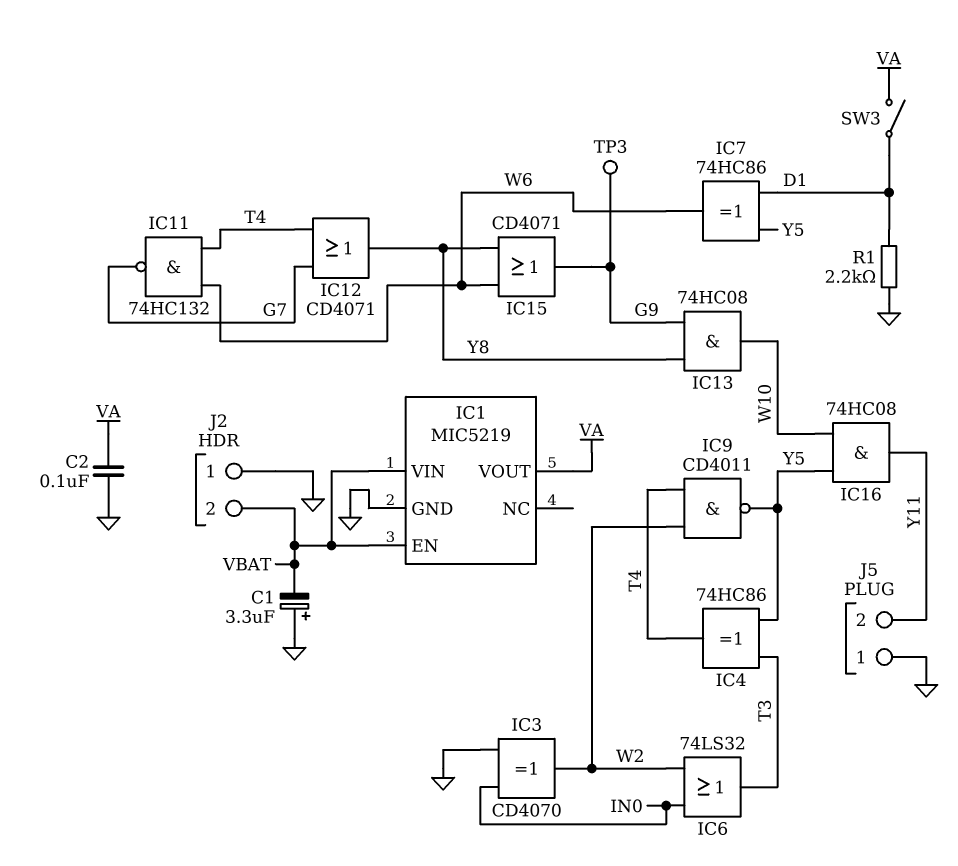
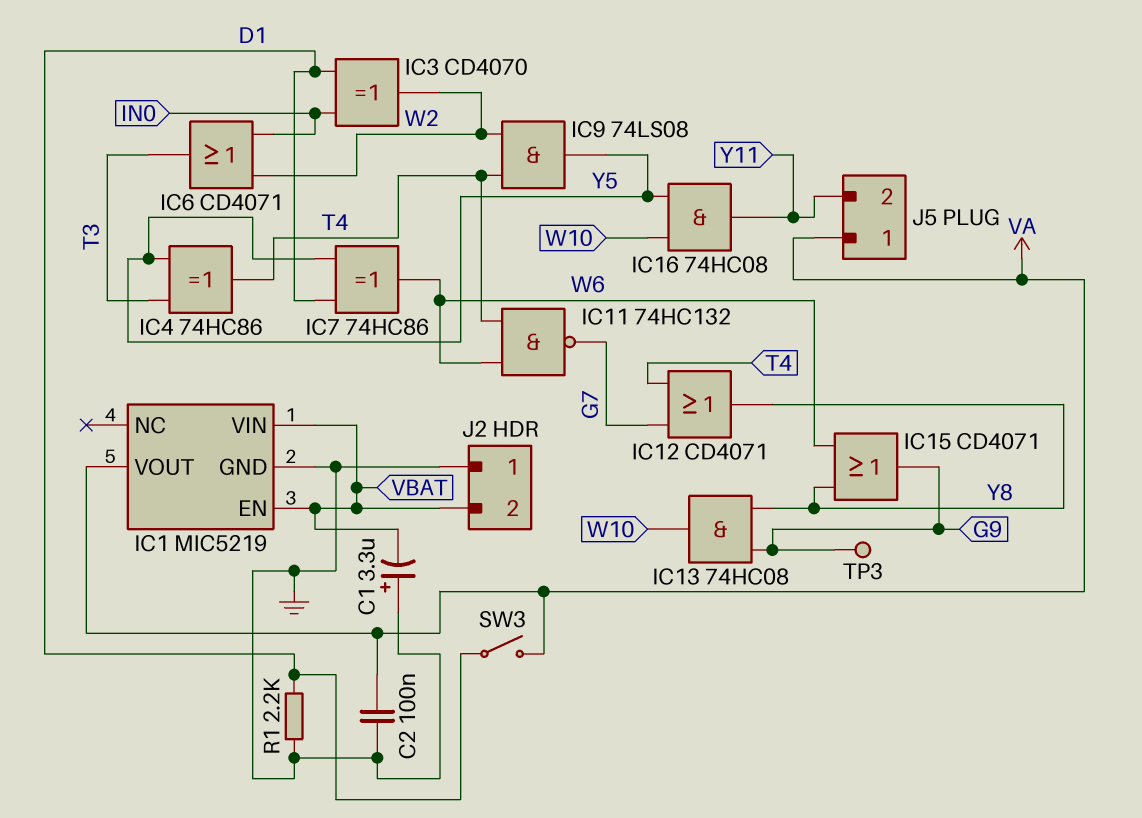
IC3: XOR CD4070 (in GND, in IN0, out W2) -> XOR CD4070 (in D1, in IN0, out W2)
IC6: OR 74LS32 (in IN0, in W2, out T3) -> OR CD4071 (in IN0, in W2, out T3)
IC9: NAND CD4011 (in T4, in W2, out Y5) -> AND 74LS08 (in T4, in W2, out Y5)
J5 pin 1: GND -> VA

